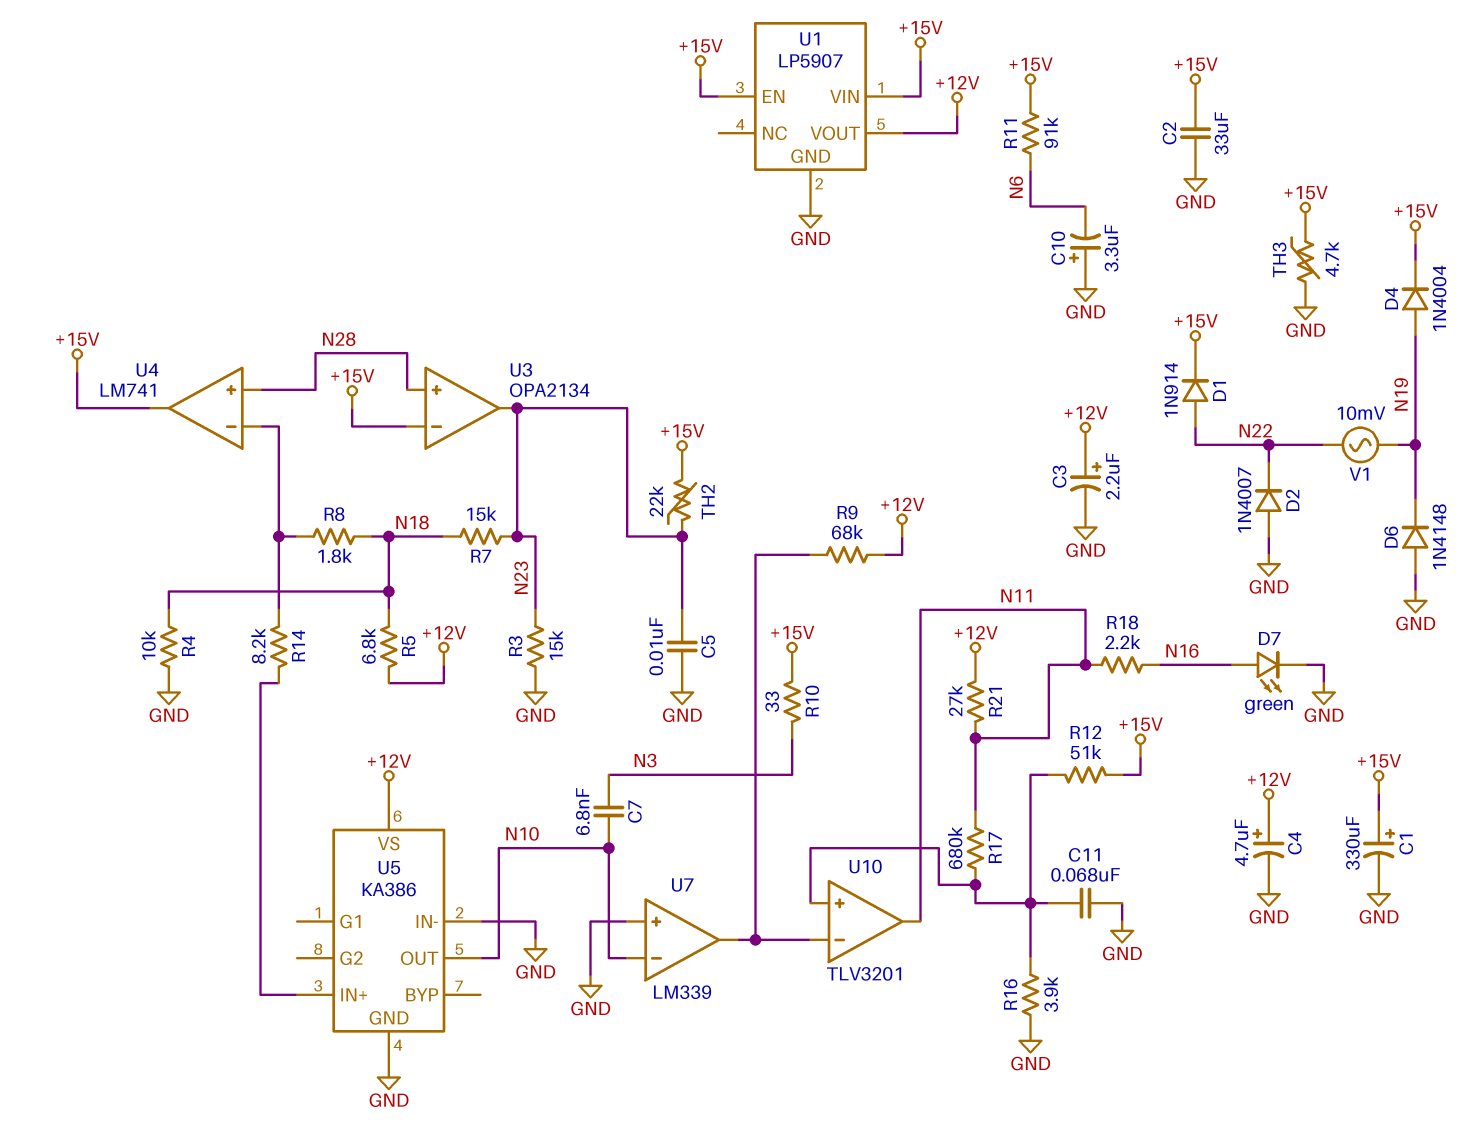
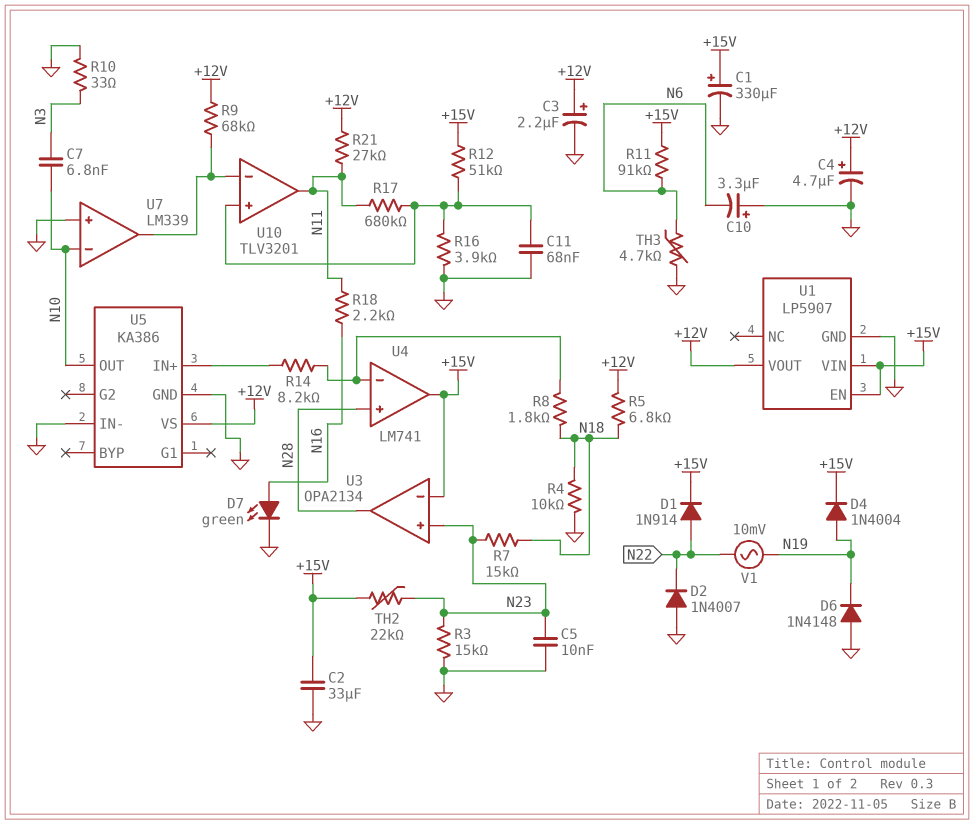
R10: 33 (+15V, N3) -> 33 (GND, N3)
TH3: 4.7k (+15V, GND) -> 4.7k (GND, N6)
U3 pin in+: N28 -> N23
U3 pin out: N23 -> N28

